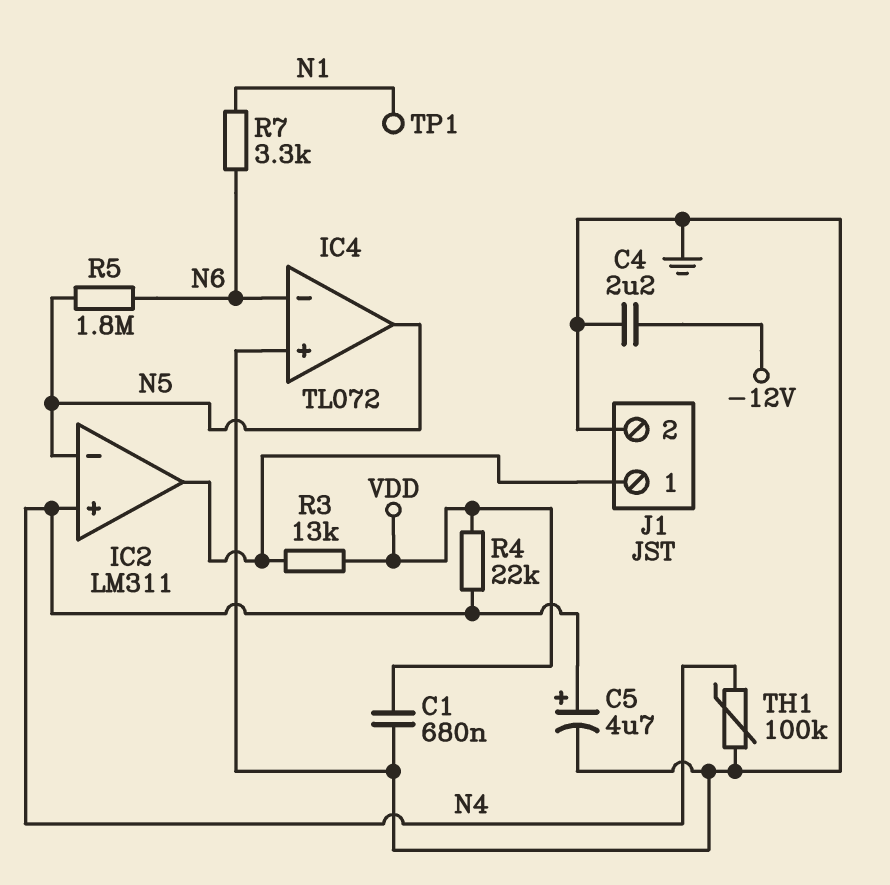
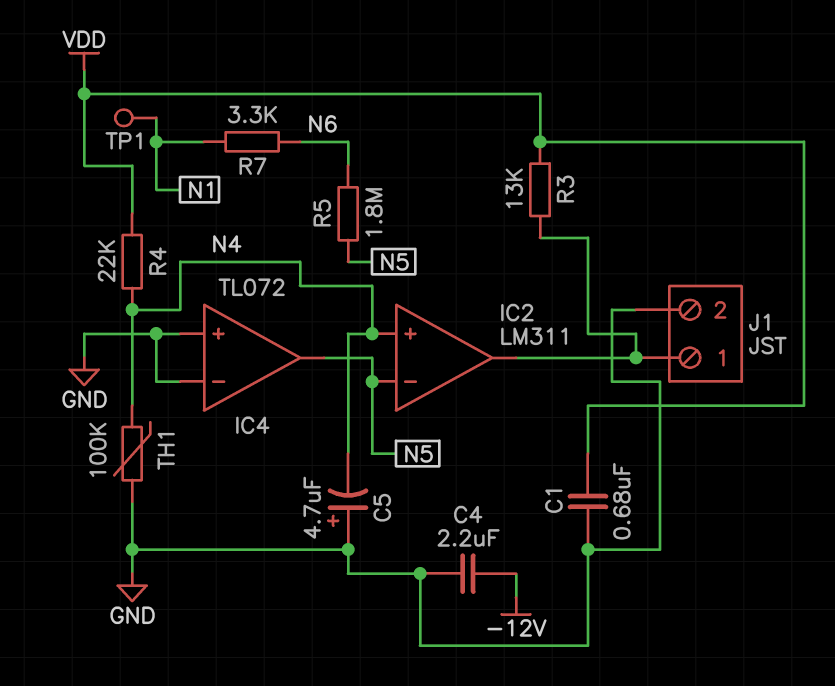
C5: 4.7uF (plus N4, minus GND) -> 4.7uF (plus GND, minus N4)
IC4 pin in-: N6 -> GND

